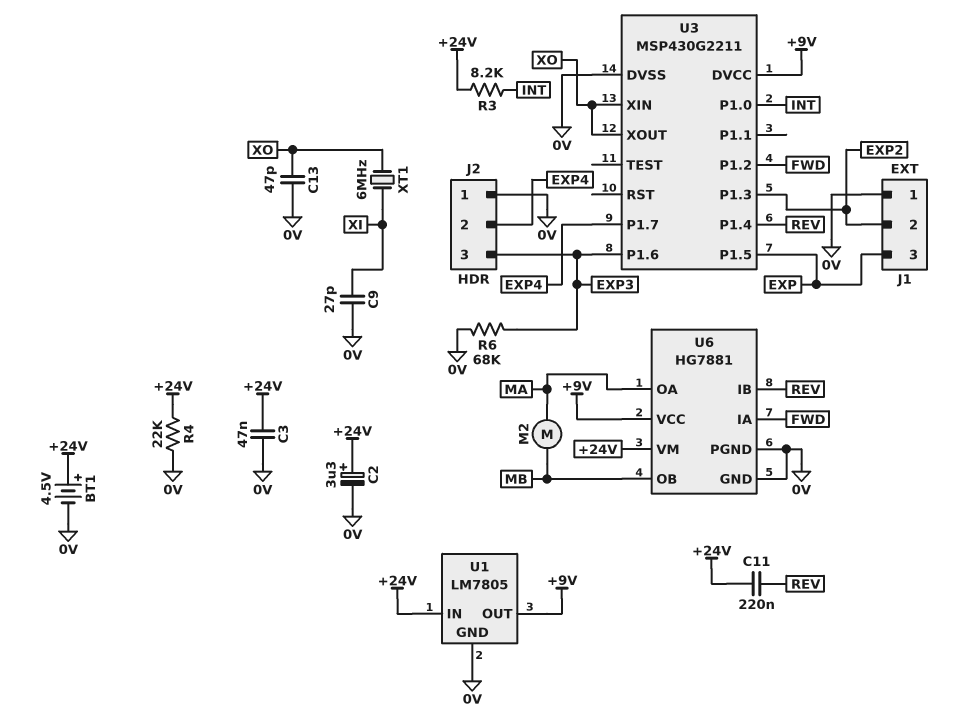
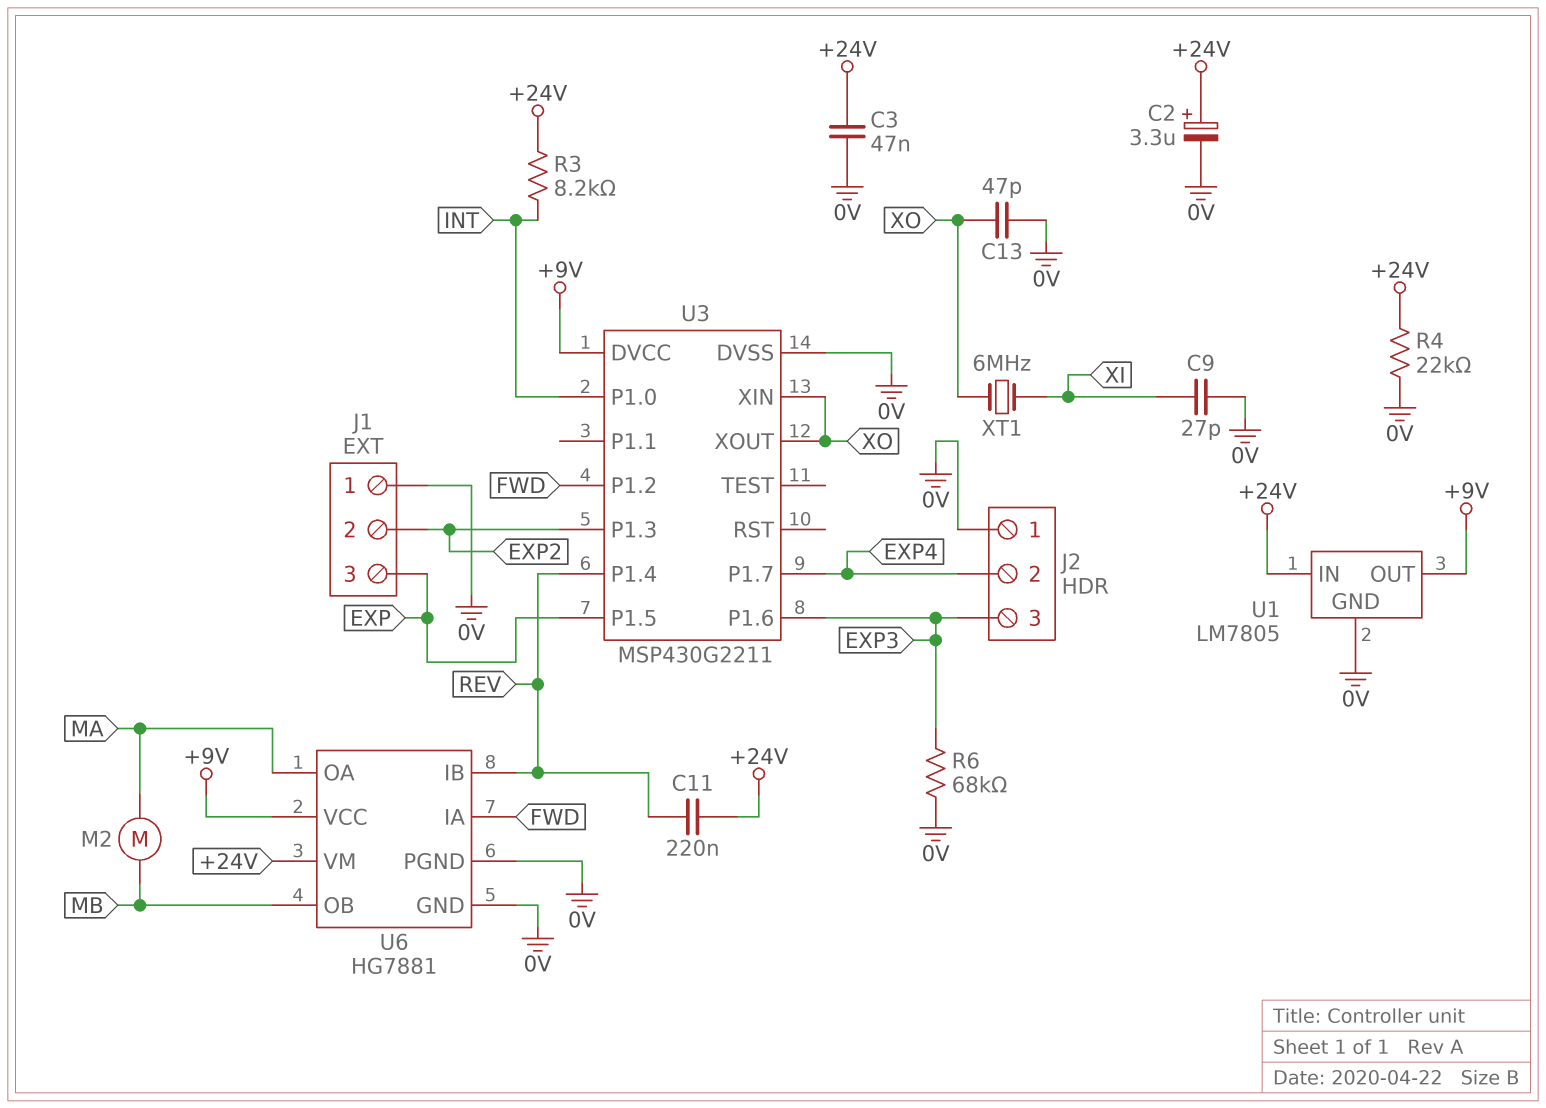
BT1: 4.5V (plus +24V, minus 0V) -> none

